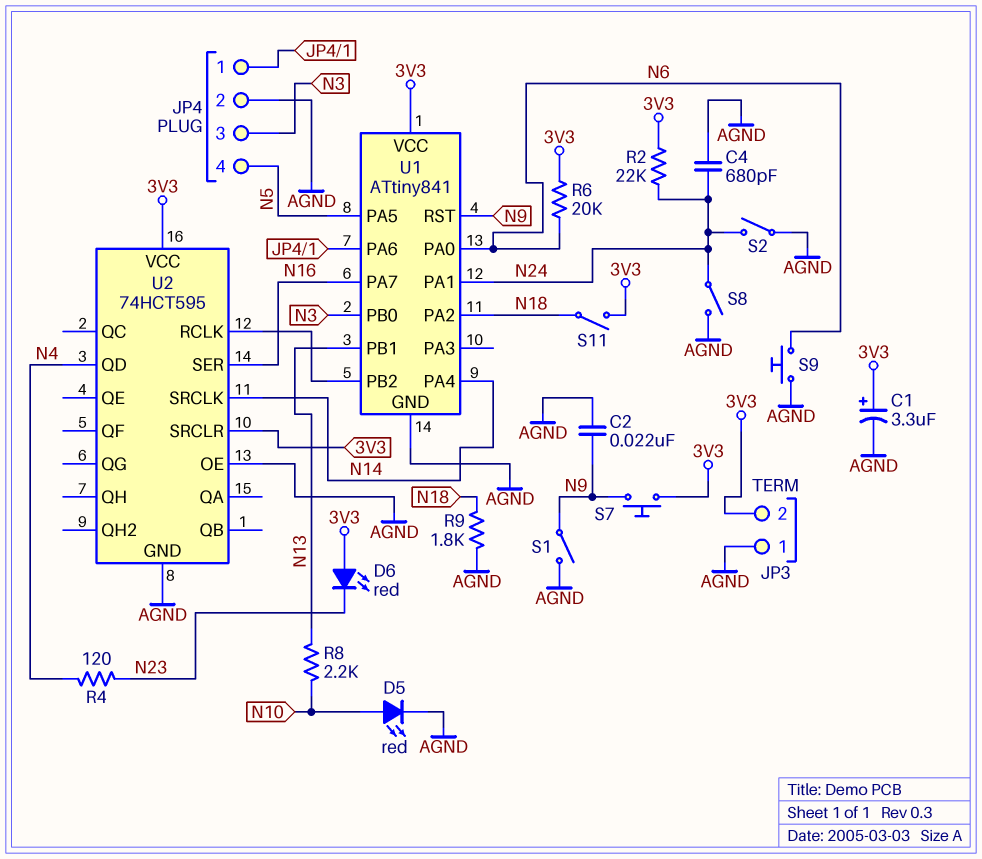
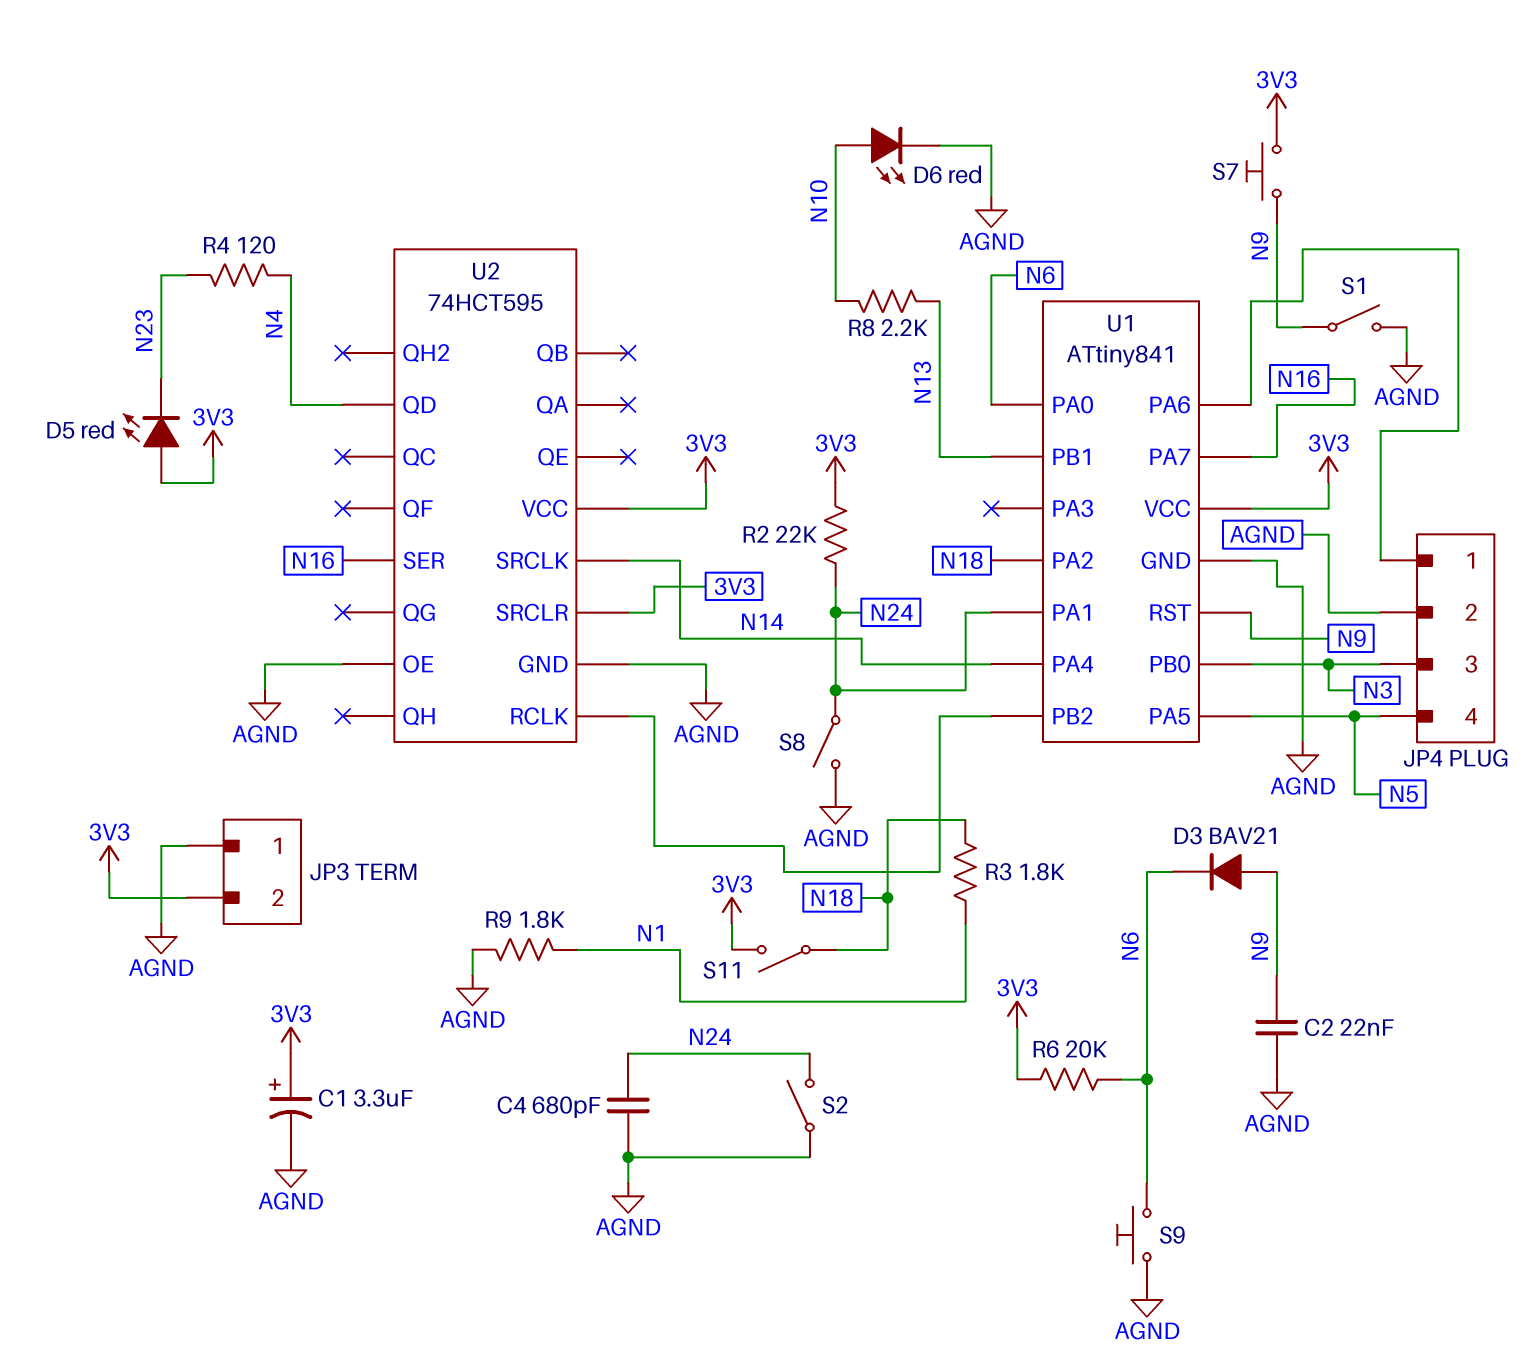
D3: none -> diode BAV21 (A N9, K N6)
D5: LED red (A N10, K AGND) -> LED red (A 3V3, K N23)
D6: LED red (A 3V3, K N23) -> LED red (A N10, K AGND)
R3: none -> 1.8k (N1, N18)
R9: 1.8k (AGND, N18) -> 1.8k (AGND, N1)

